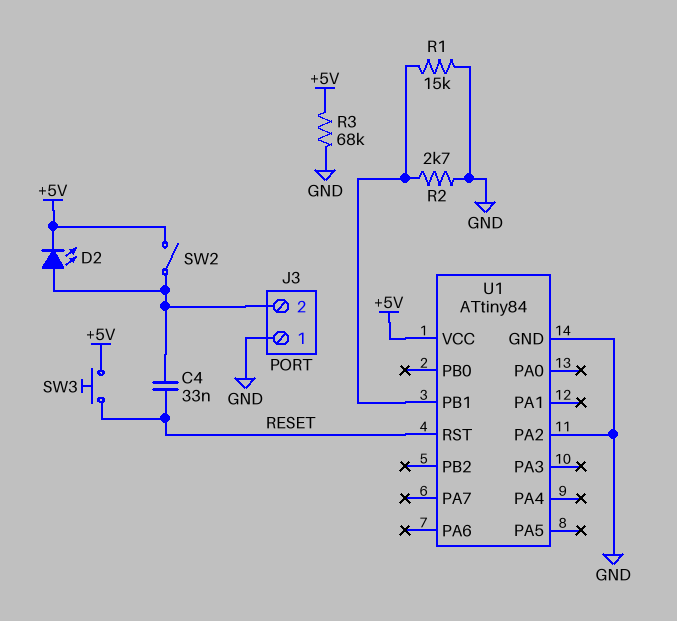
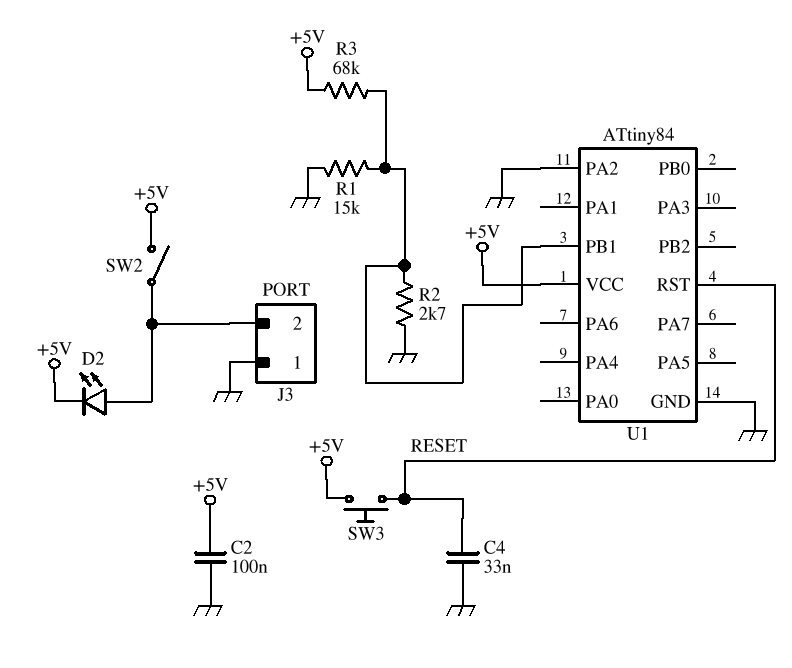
C2: none -> 100nF (+5V, GND)
C4: 33nF (J3/2, RESET) -> 33nF (GND, RESET)
R3: 68k (+5V, GND) -> 68k (+5V, U1/PB1)

